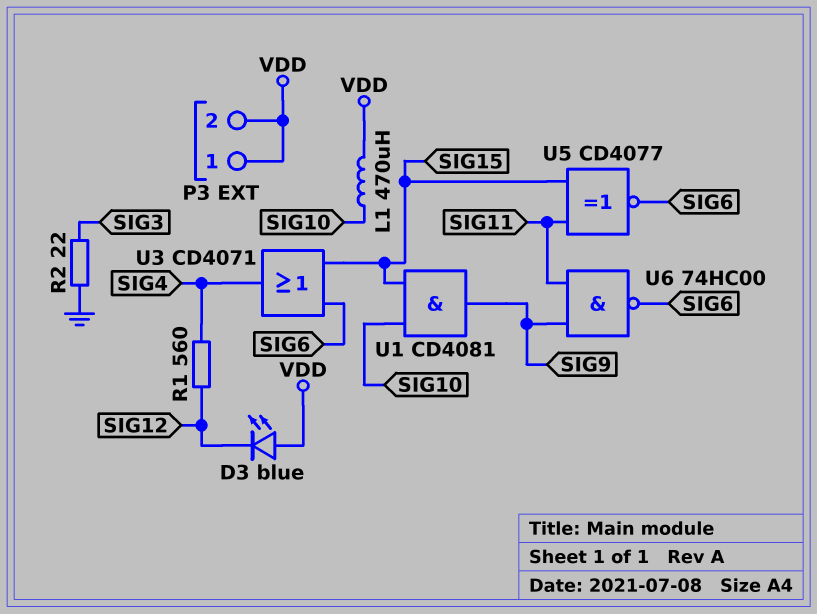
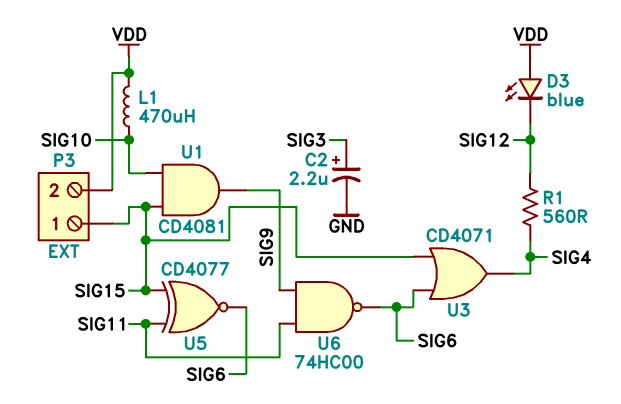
C2: none -> 2.2uF (plus SIG3, minus GND)
P3 pin 1: VDD -> SIG15
R2: 22 (GND, SIG3) -> none

